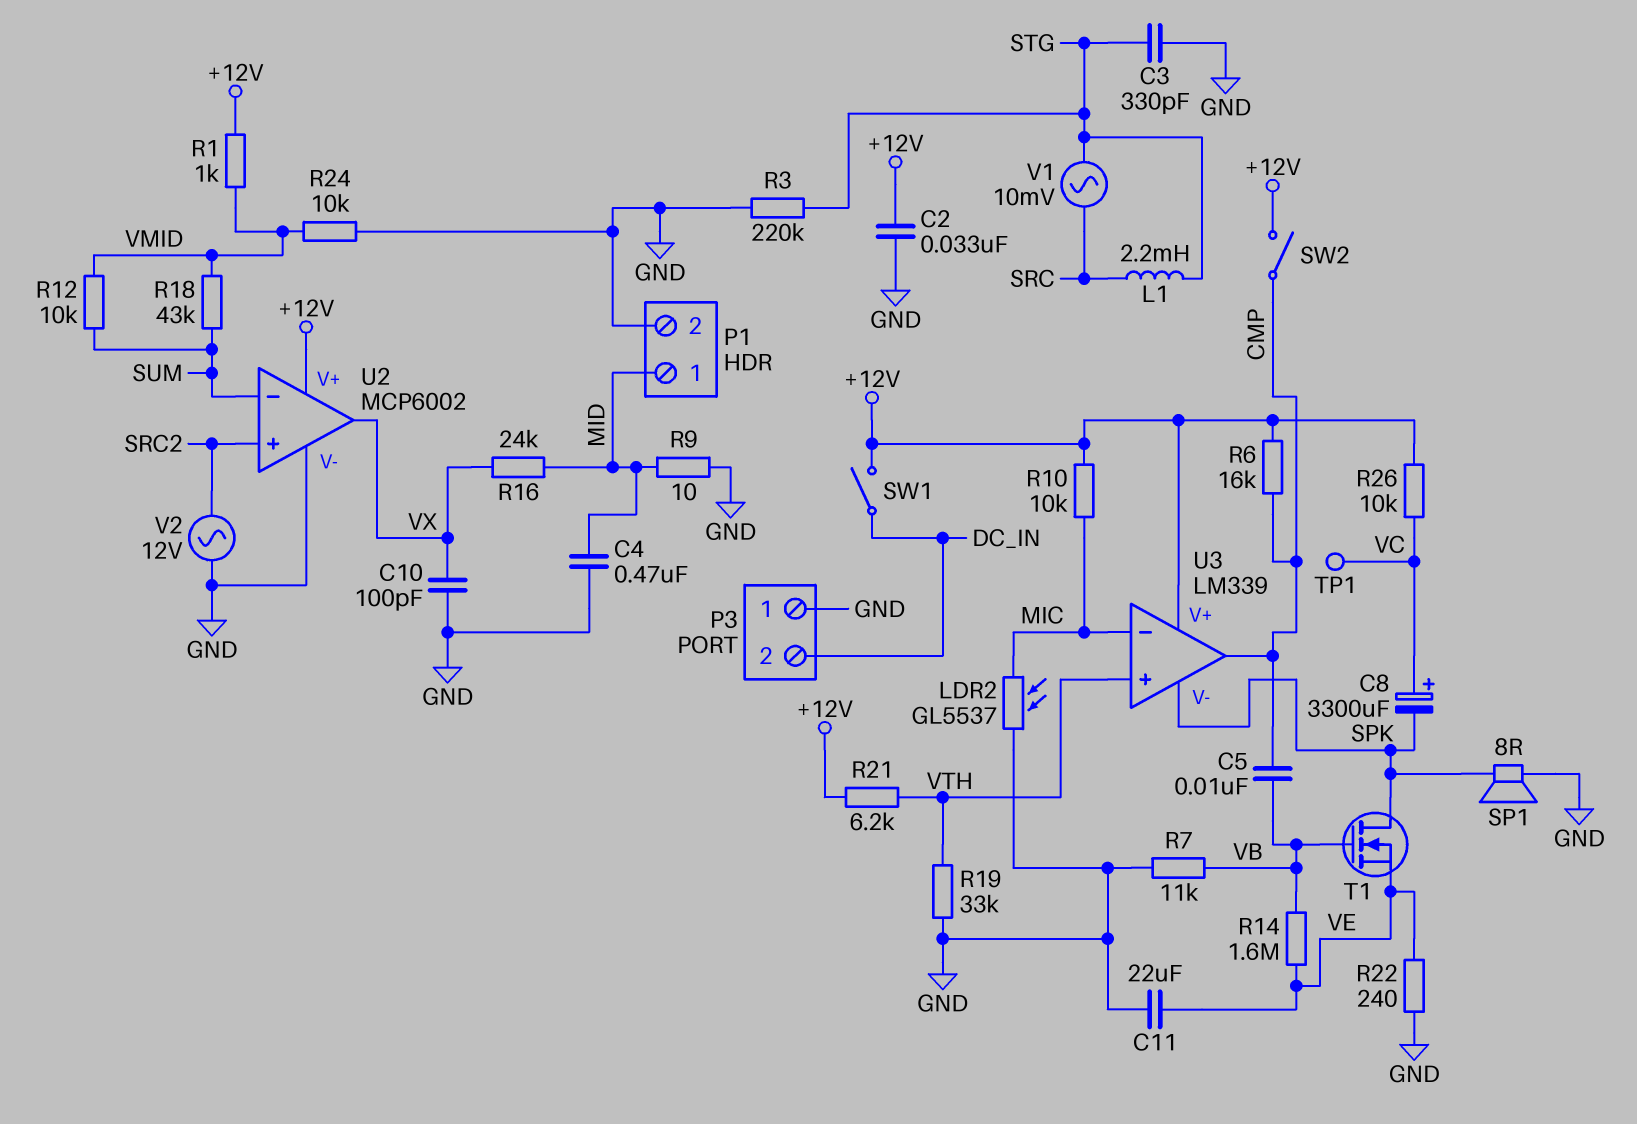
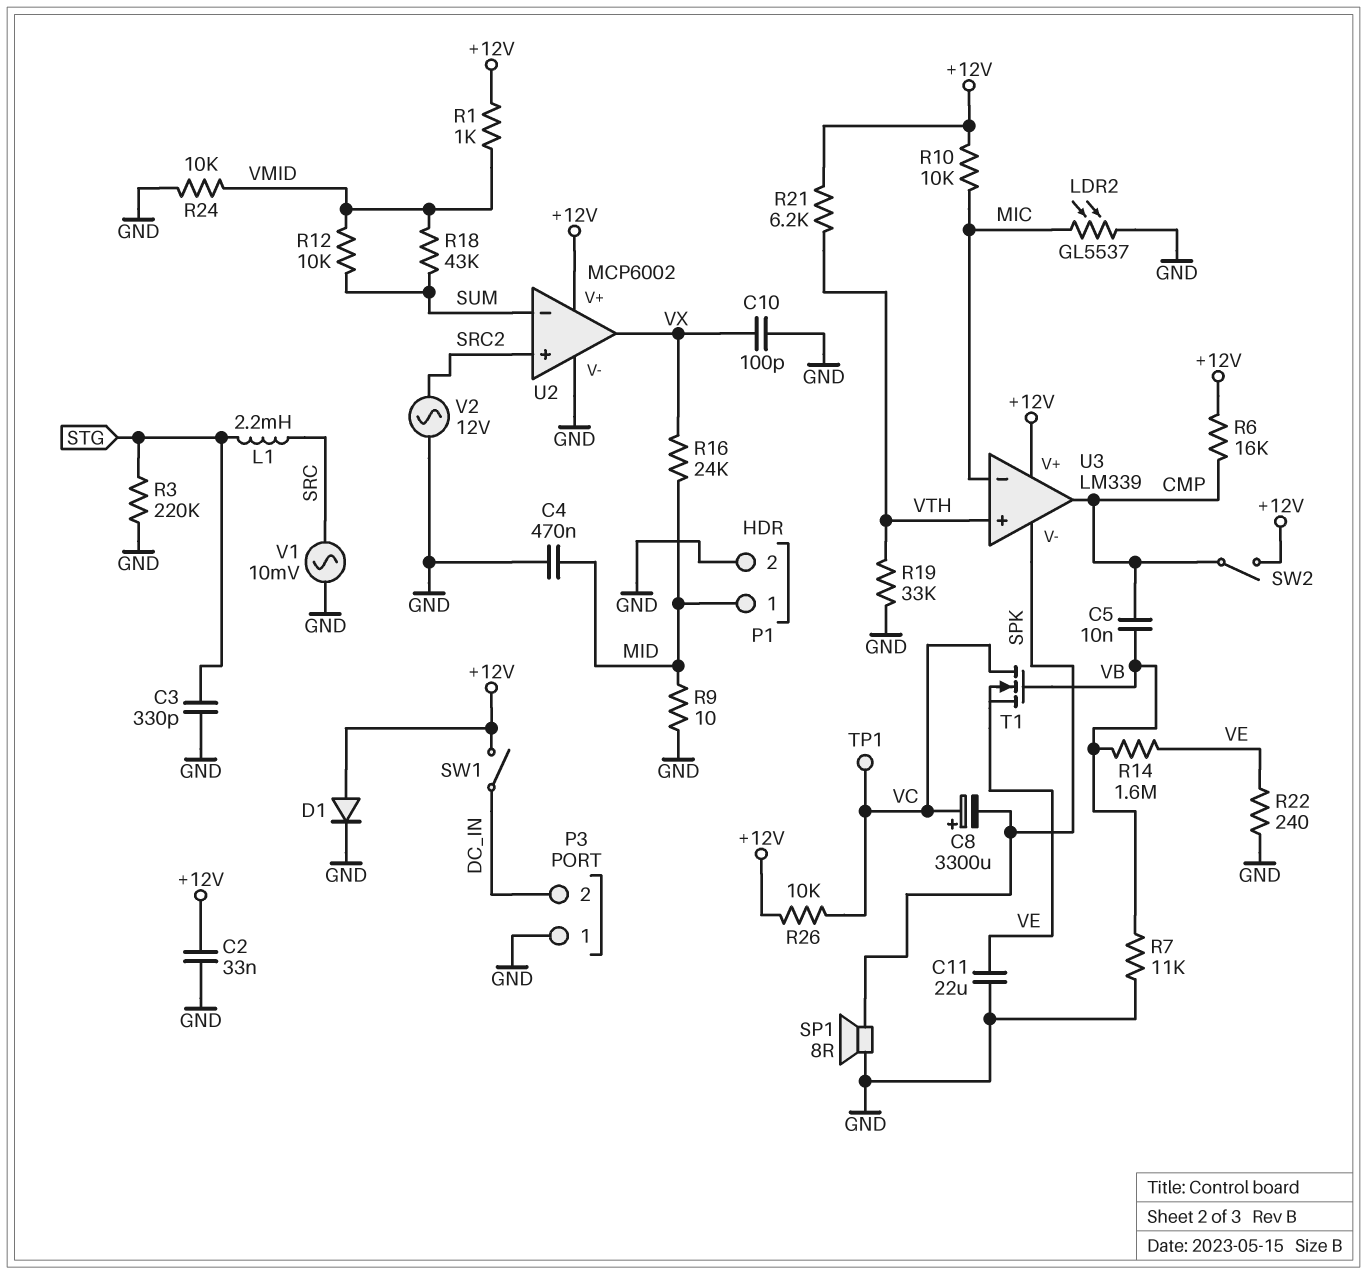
D1: none -> diode (A +12V, K GND)
T1: NMOS (G VB, D SPK, S VE) -> NMOS (G VB, D VC, S VE)
V1: AC 10mV (SRC, STG) -> AC 10mV (GND, SRC)

